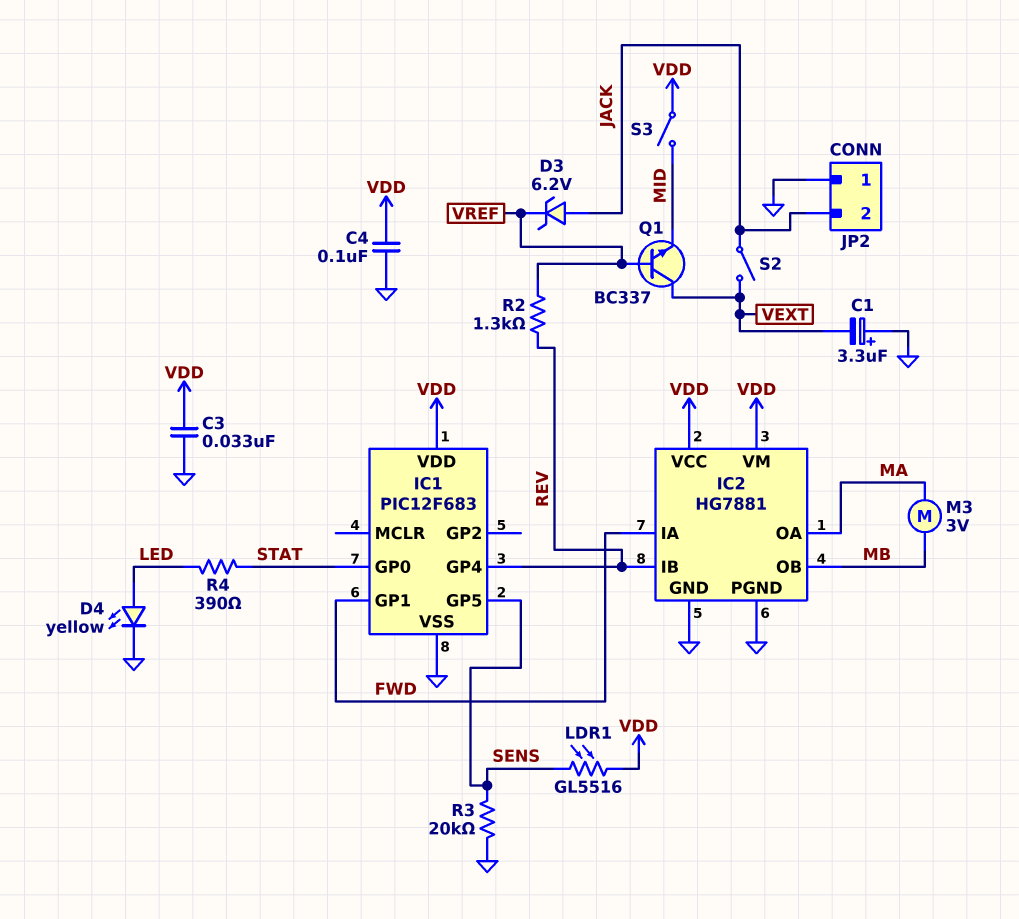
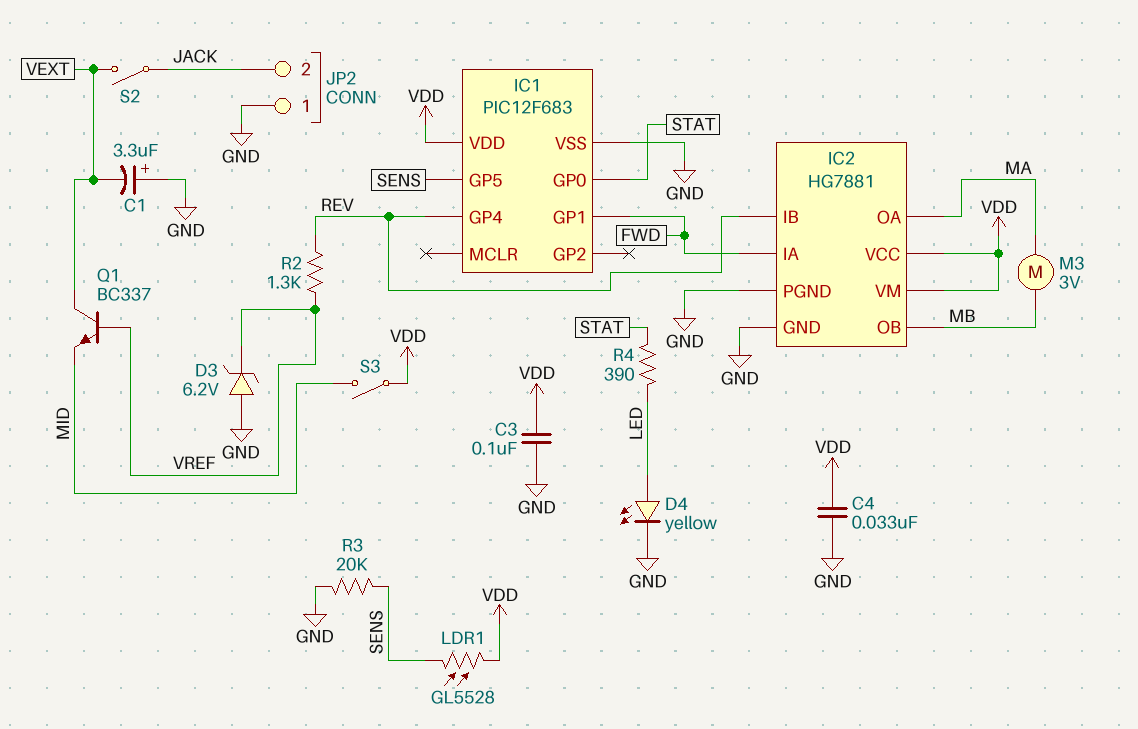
C3: 33nF (GND, VDD) -> 100nF (GND, VDD)
C4: 100nF (GND, VDD) -> 33nF (GND, VDD)
D3: zener 6.2V (A JACK, K VREF) -> zener 6.2V (A GND, K VREF)
LDR1: GL5516 (SENS, VDD) -> GL5528 (SENS, VDD)

